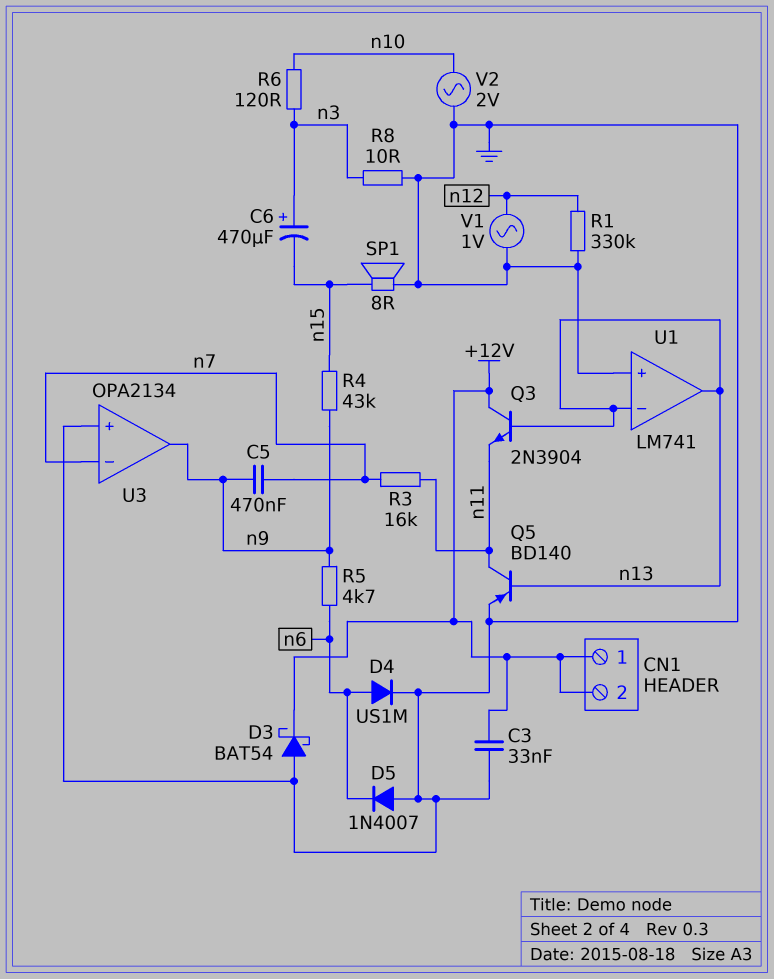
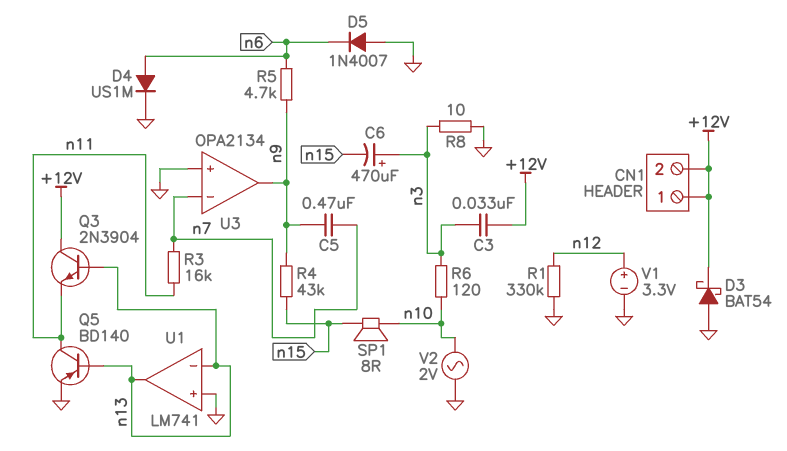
C3: 33nF (+12V, GND) -> 33nF (+12V, n3)
SP1: speaker 8R (GND, n15) -> speaker 8R (n10, n15)
V1: AC 1V (GND, n12) -> 3.3V (plus n12, minus GND)

